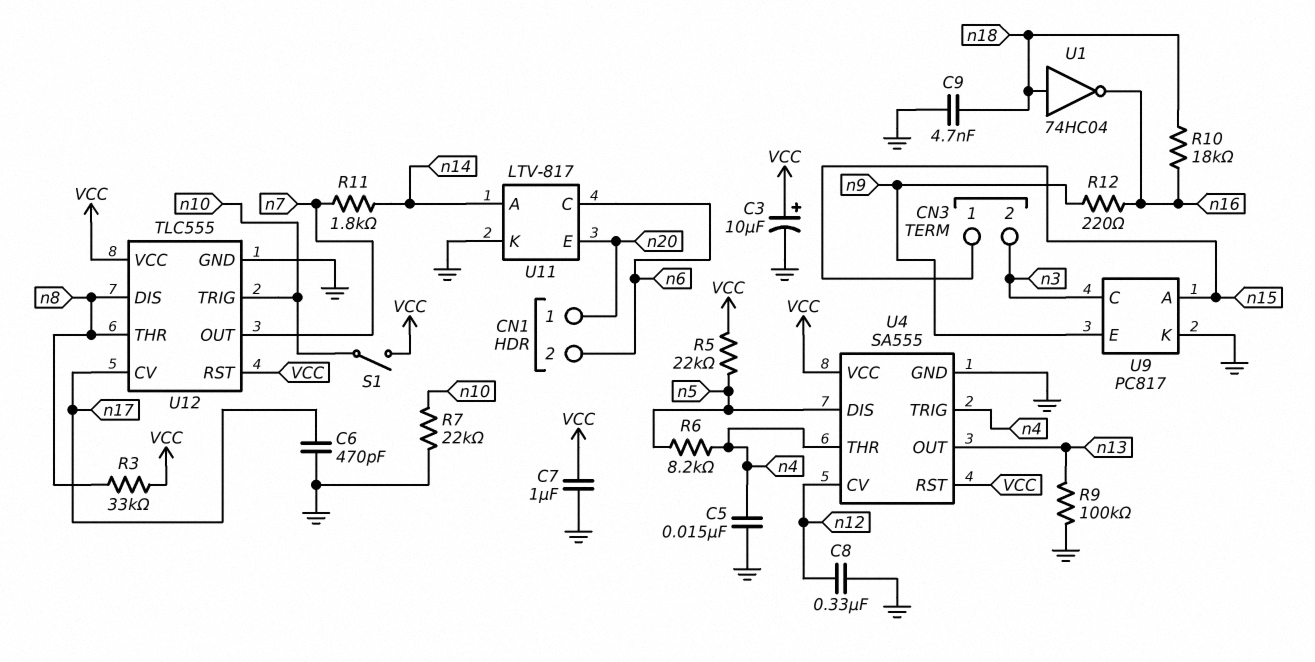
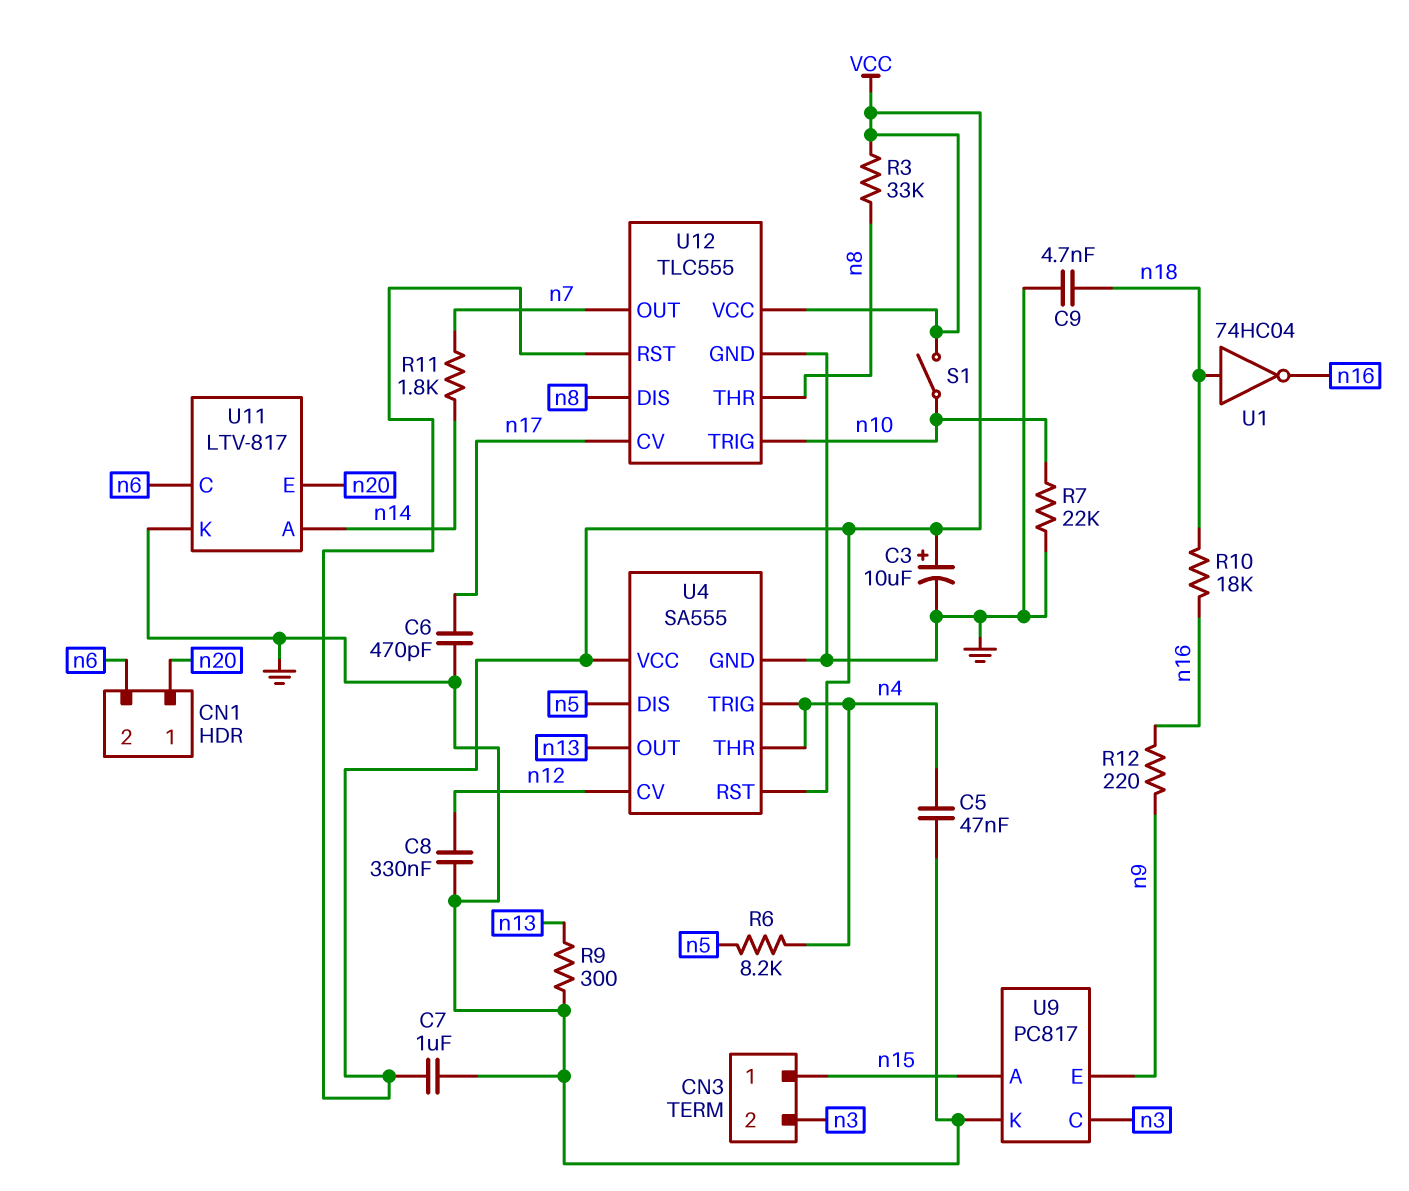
C5: 15nF (GND, n4) -> 47nF (GND, n4)
R5: 22k (VCC, n5) -> none
R9: 100k (GND, n13) -> 300 (GND, n13)

